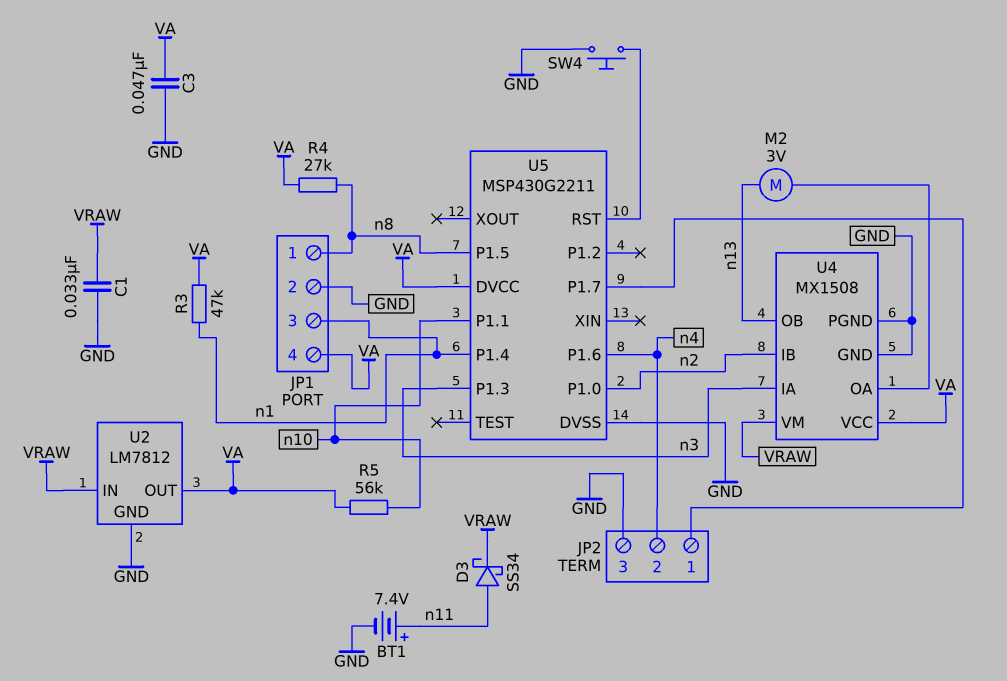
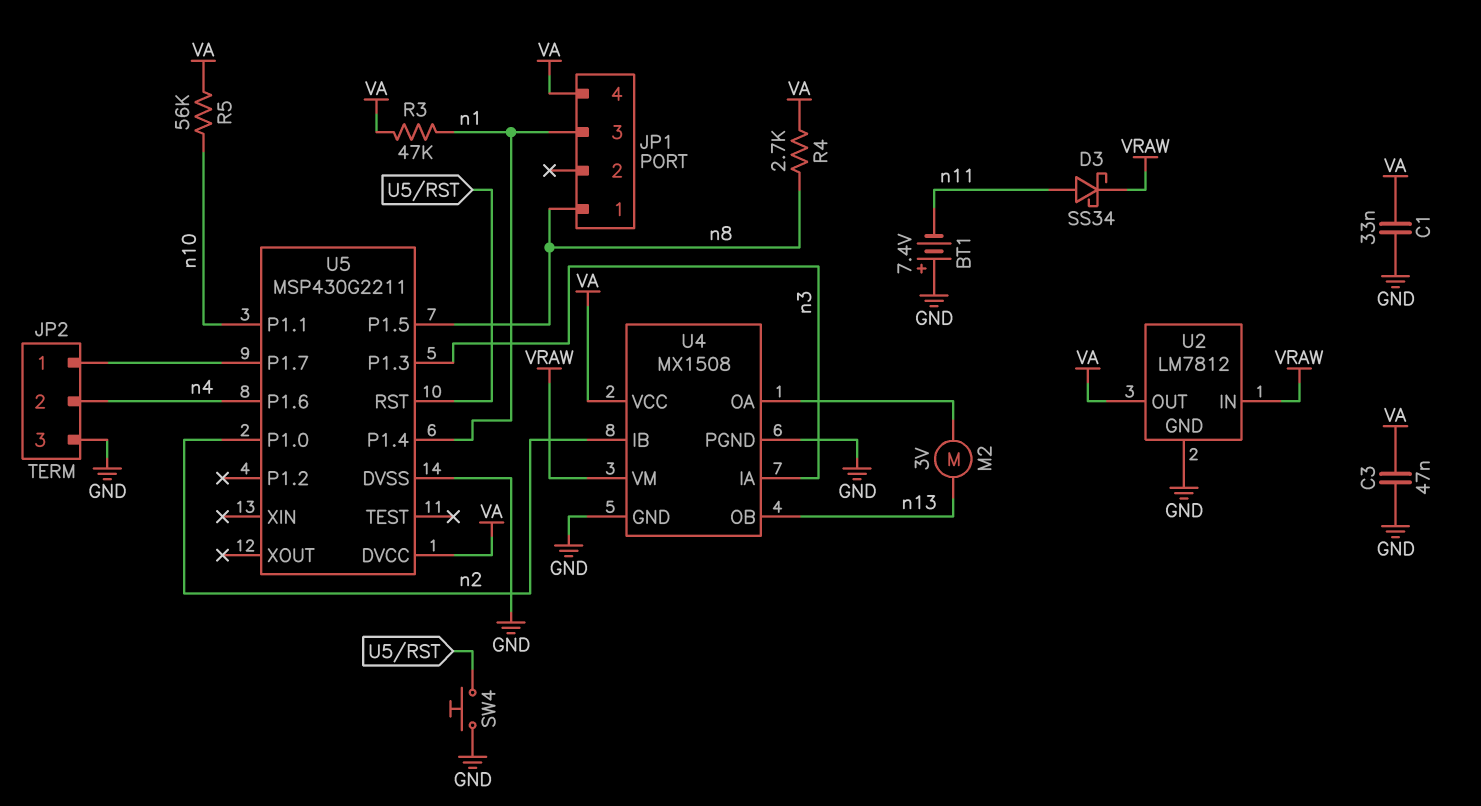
BT1: 7.4V (plus n11, minus GND) -> 7.4V (plus GND, minus n11)
C1: 33nF (GND, VRAW) -> 33nF (GND, VA)
JP1 pin 2: GND -> none
R4: 27k (VA, n8) -> 2.7k (VA, n8)

